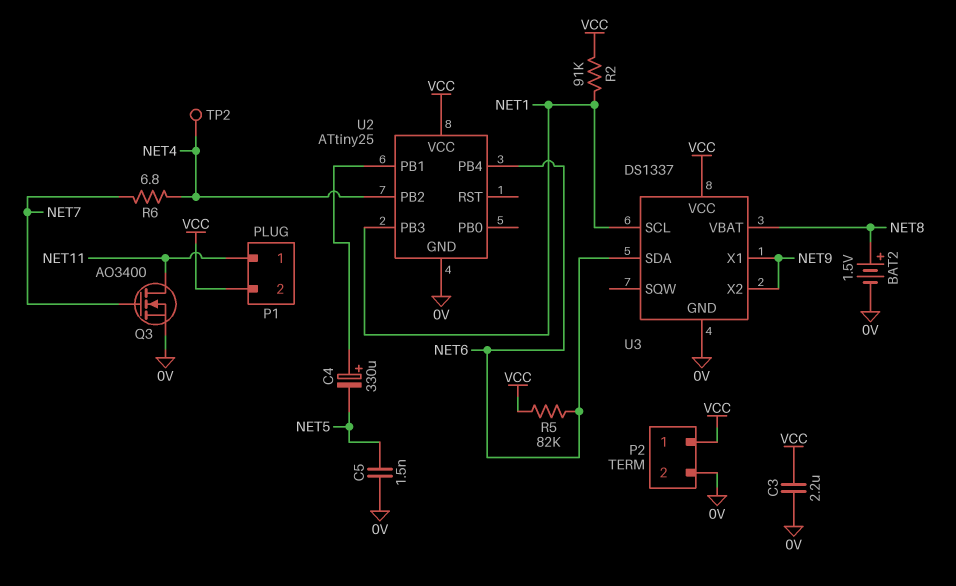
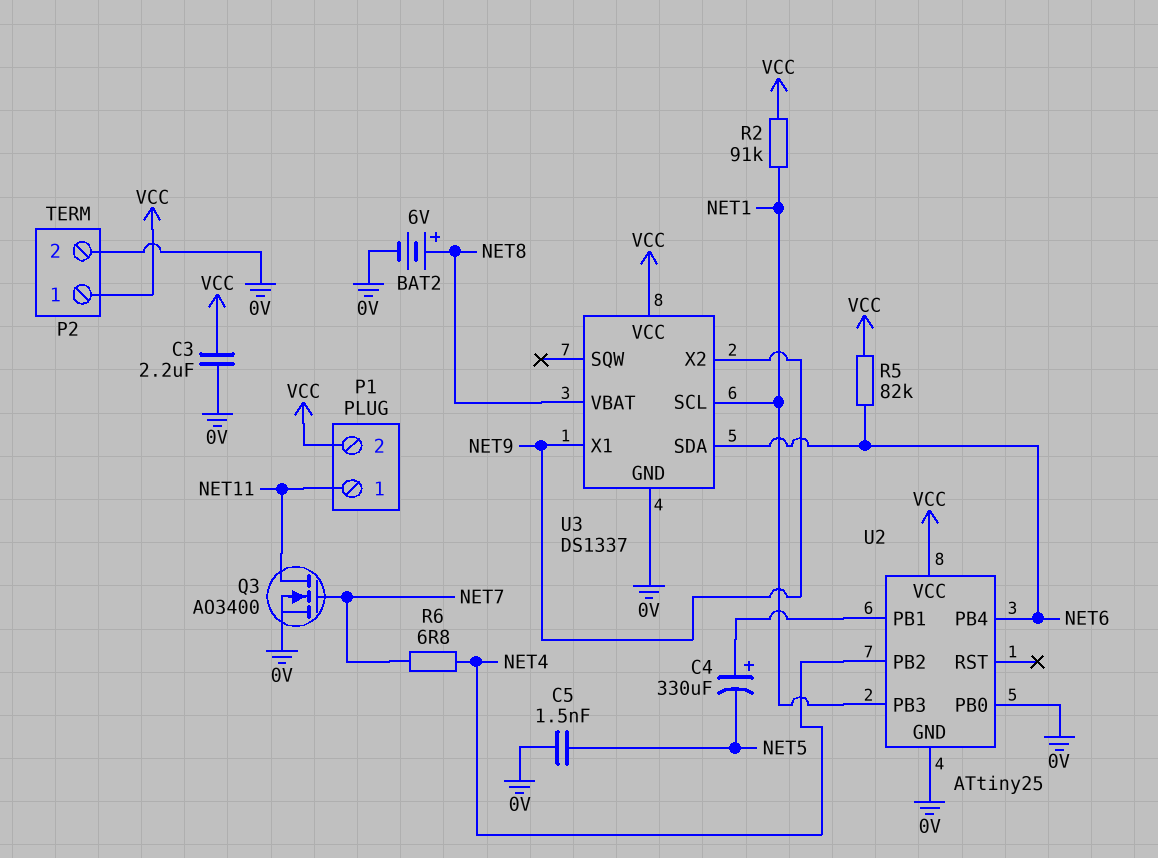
BAT2: 1.5V (plus NET8, minus 0V) -> 6V (plus NET8, minus 0V)
TP2: test point (NET4) -> none
U2 pin PB0: none -> 0V

